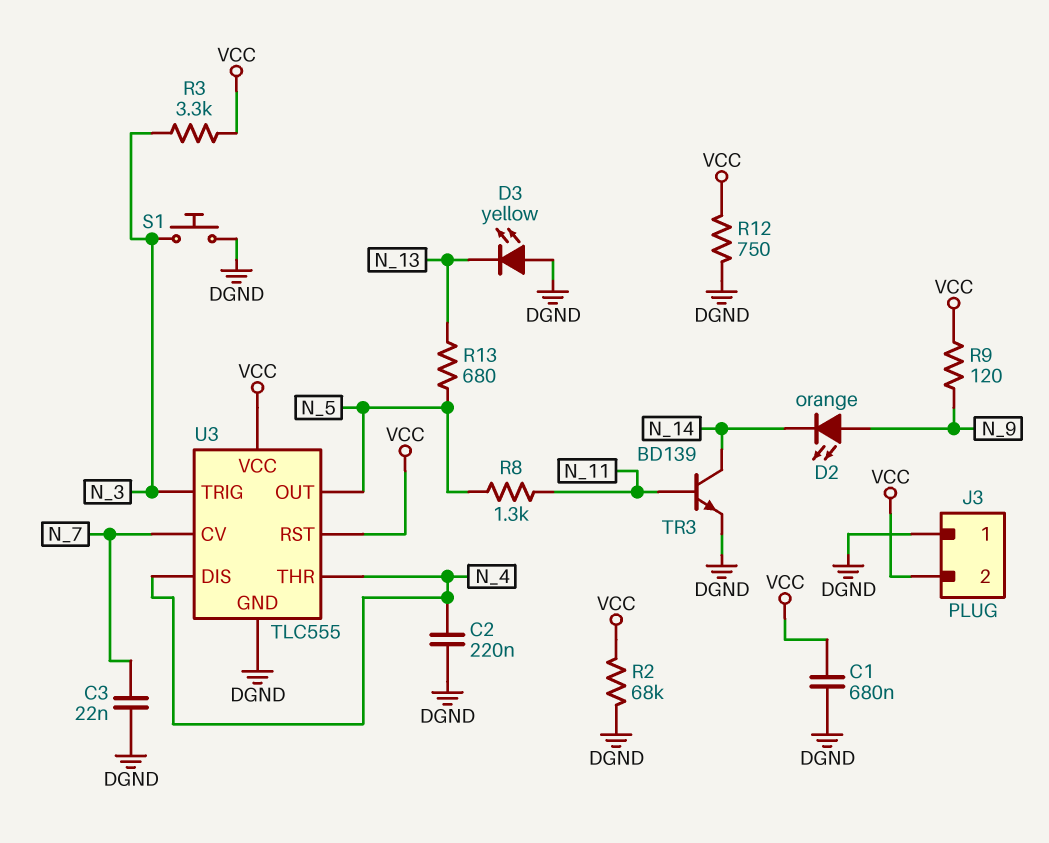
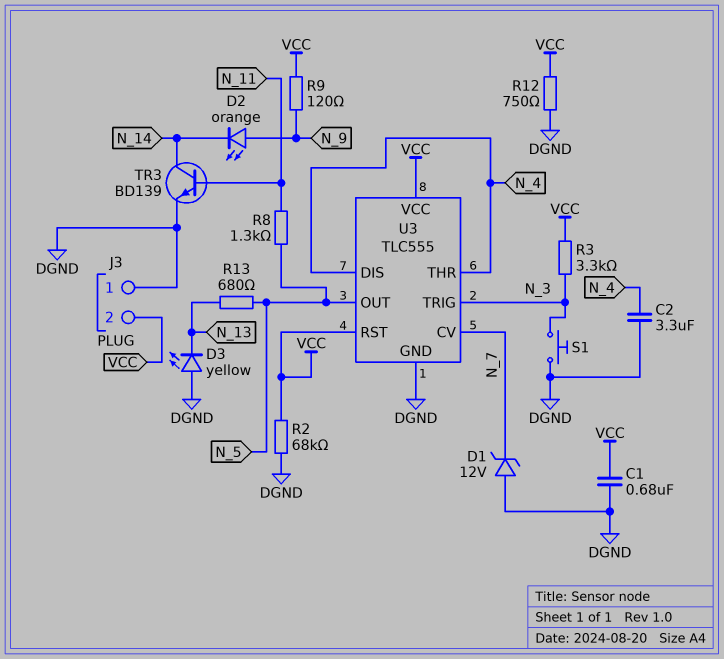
C2: 220nF (DGND, N_4) -> 3.3uF (DGND, N_4)
C3: 22nF (DGND, N_7) -> none
D1: none -> zener 12V (A DGND, K N_7)

